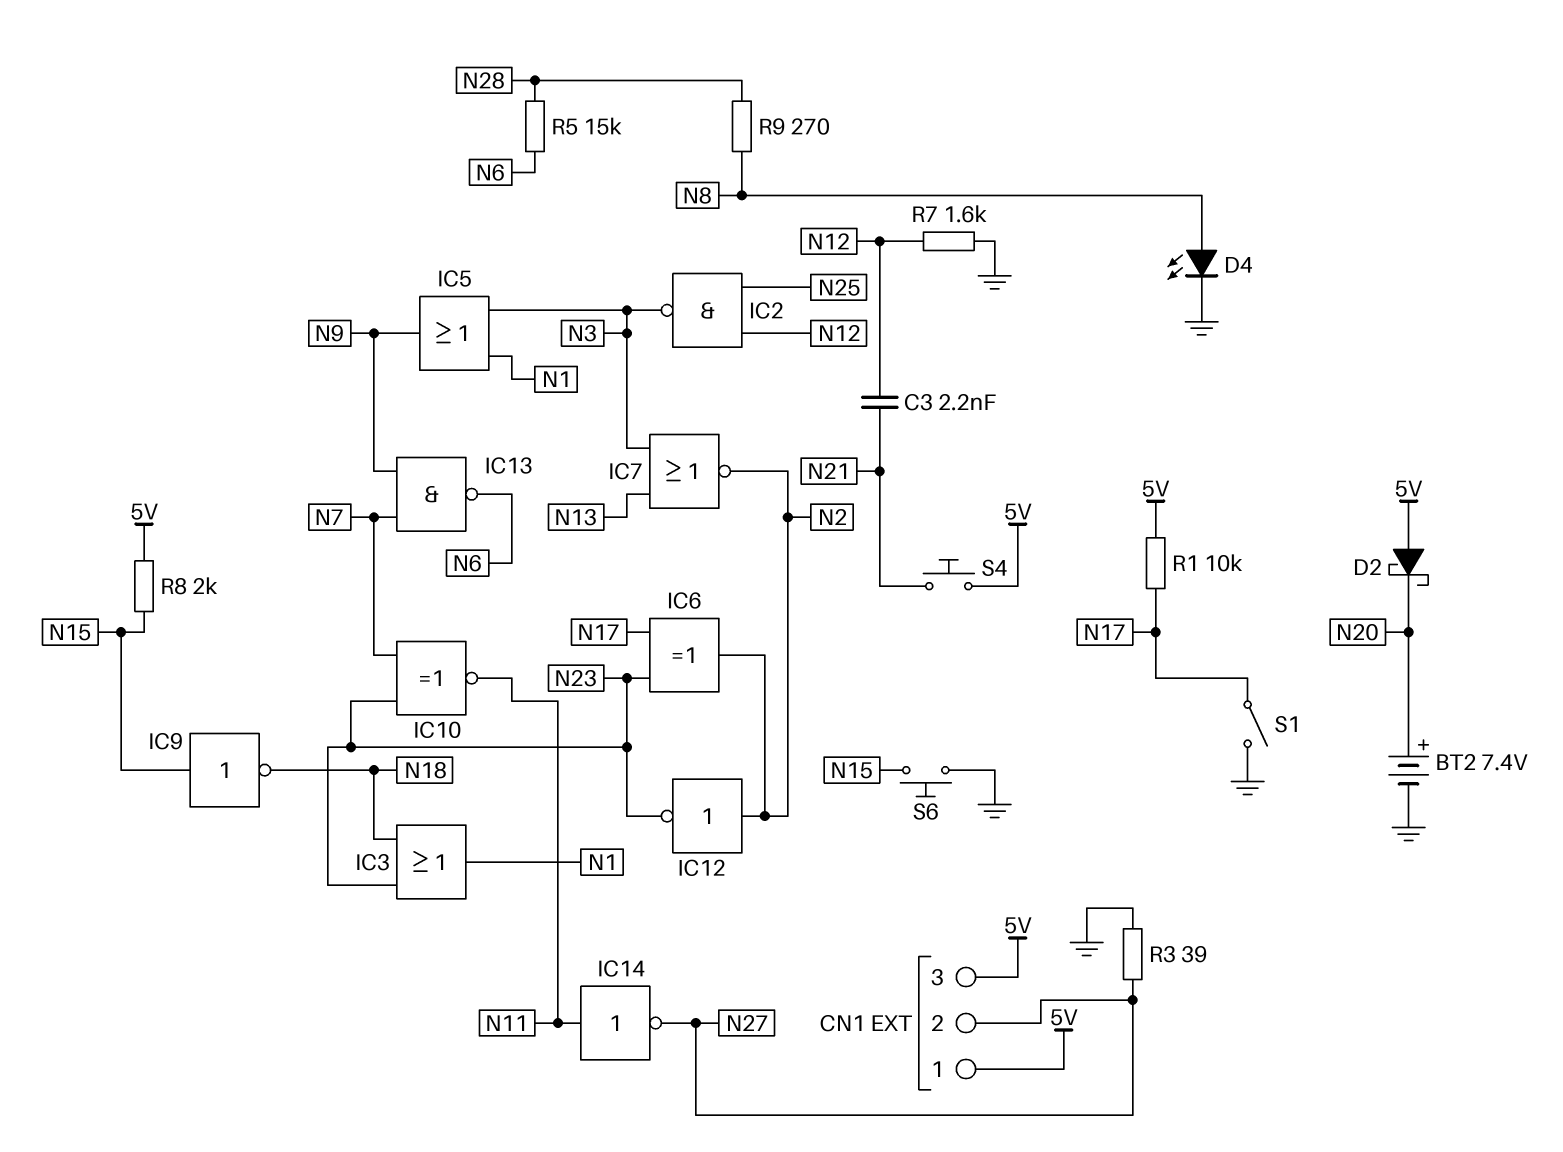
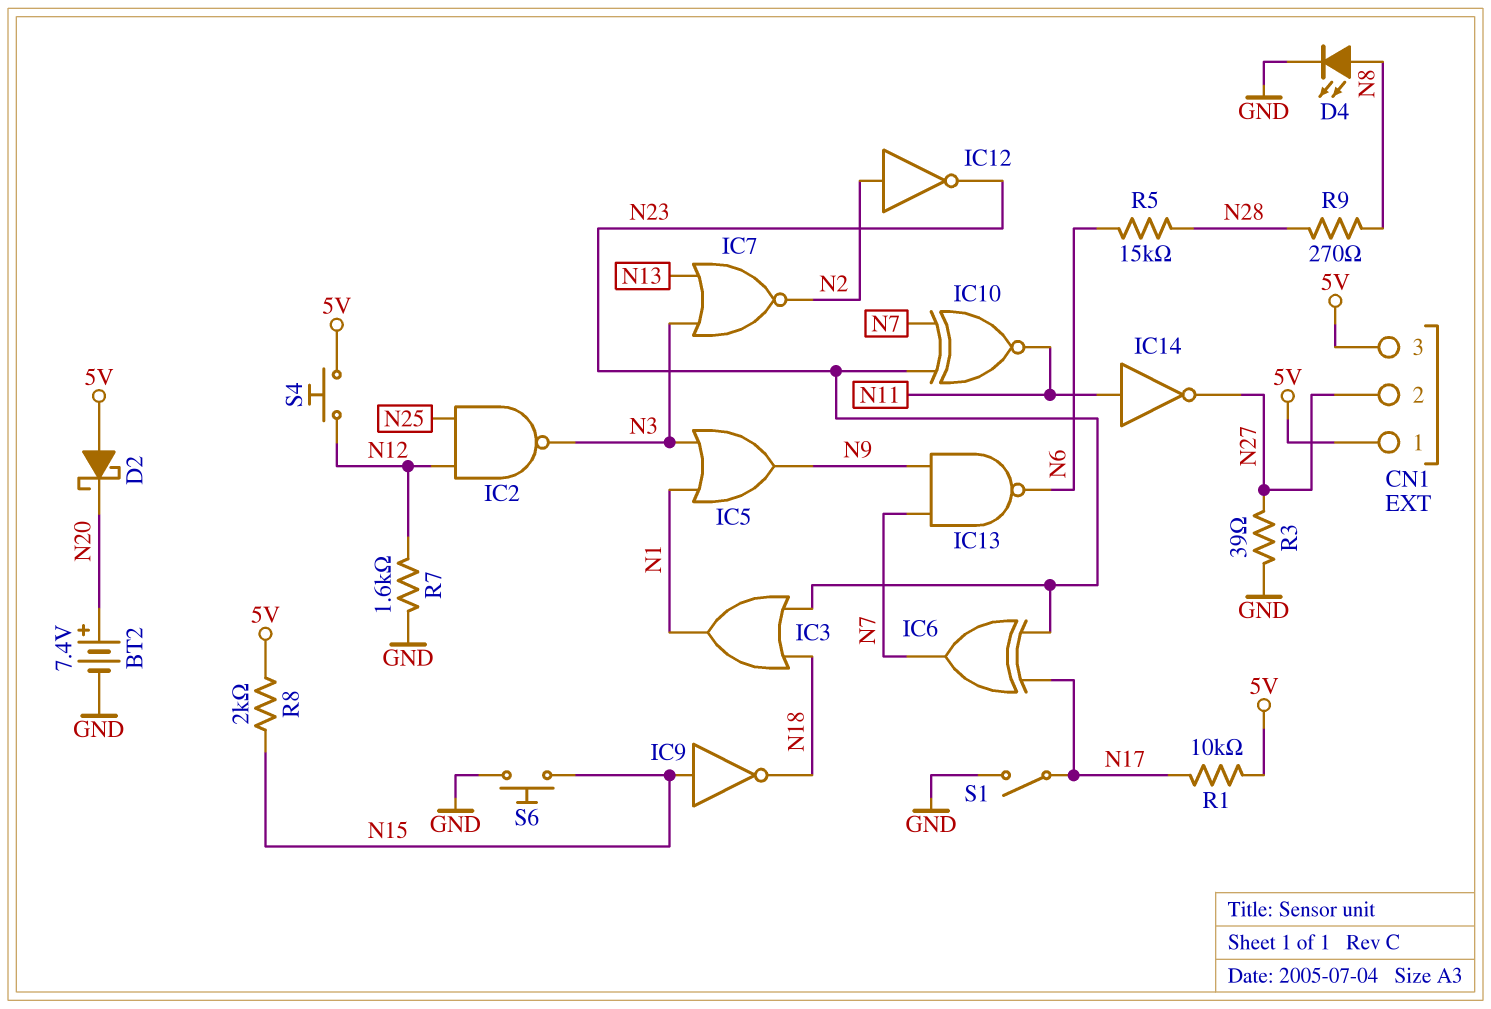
C3: 2.2nF (N12, N21) -> none
IC6: XOR (in N17, in N23, out N2) -> XOR (in N17, in N23, out N7)
S4: button (5V, N21) -> button (5V, N12)

